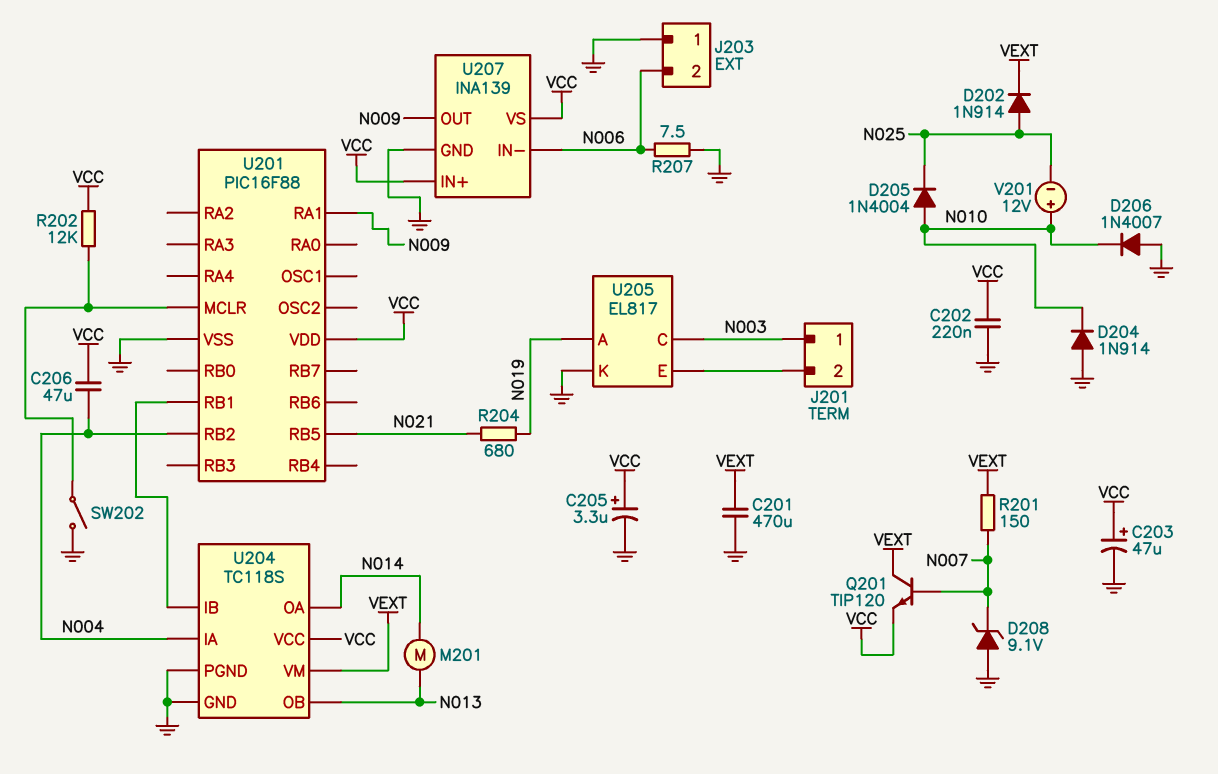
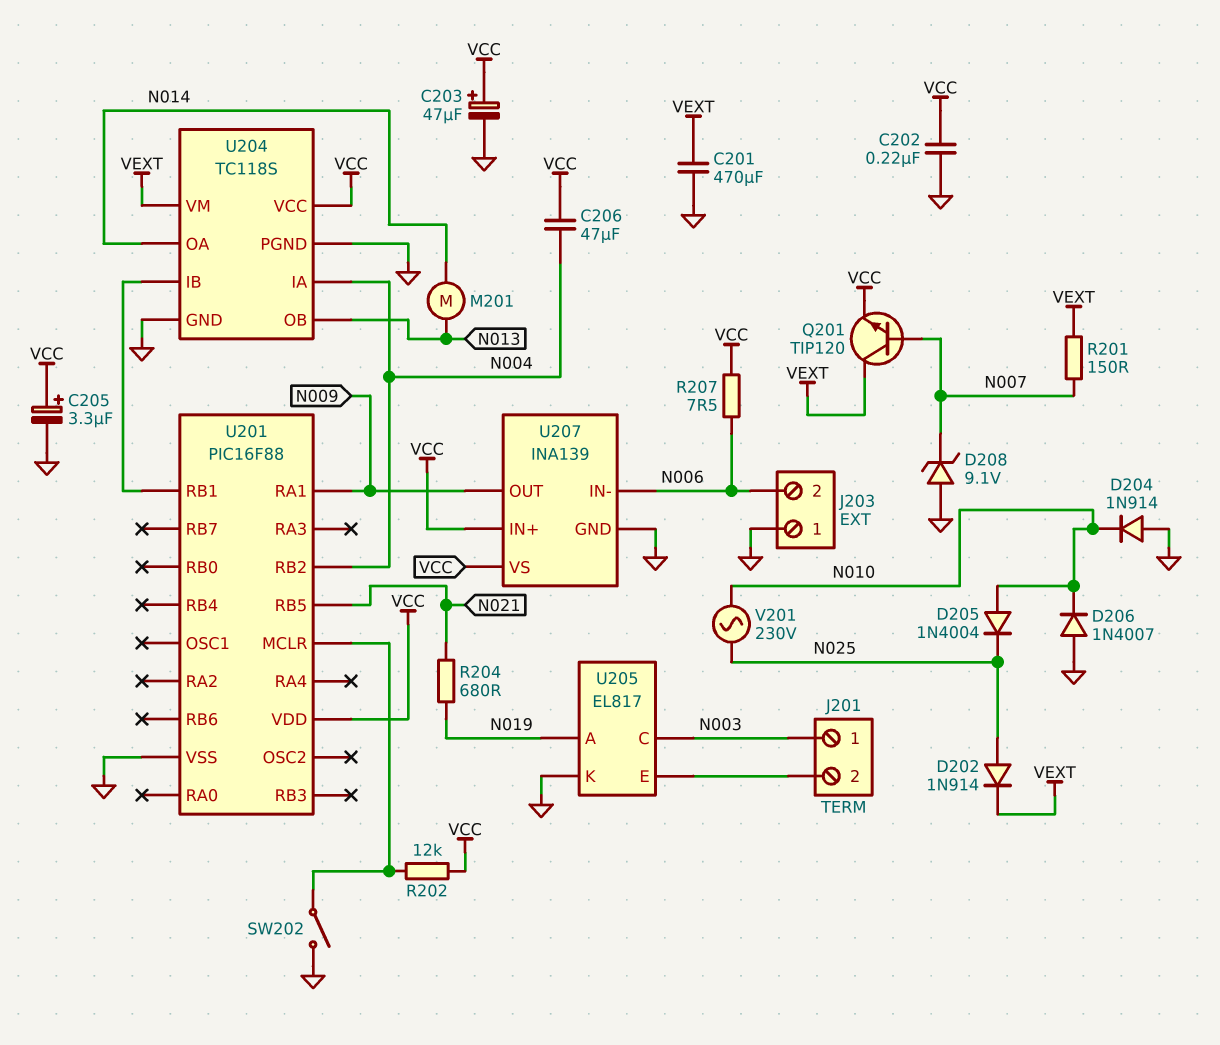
R207: 7.5 (GND, N006) -> 7.5 (N006, VCC)
V201: 12V (plus N010, minus N025) -> AC 230V (N010, N025)

